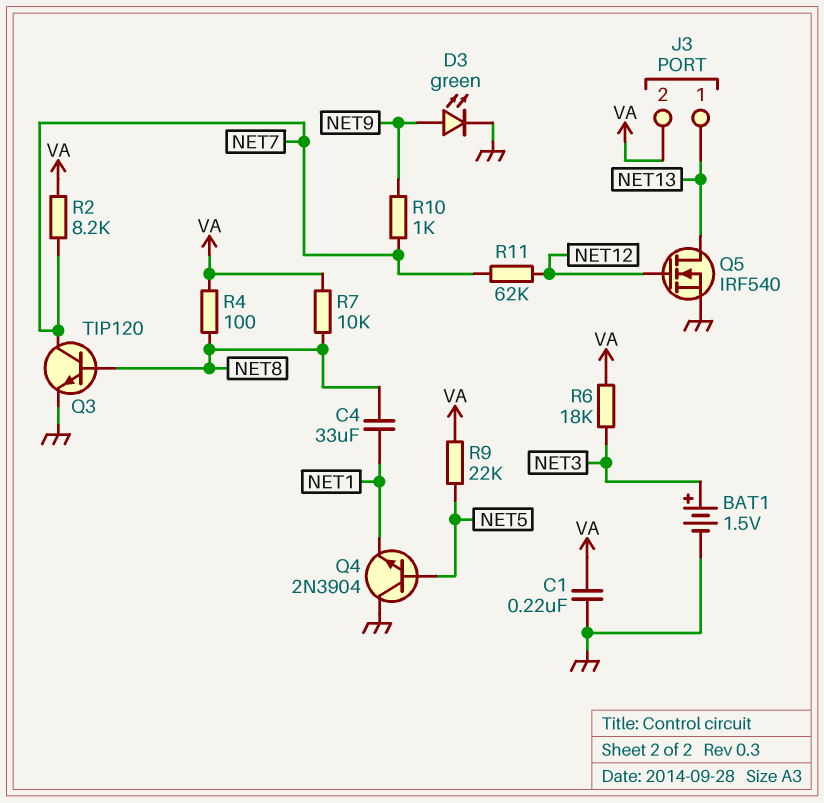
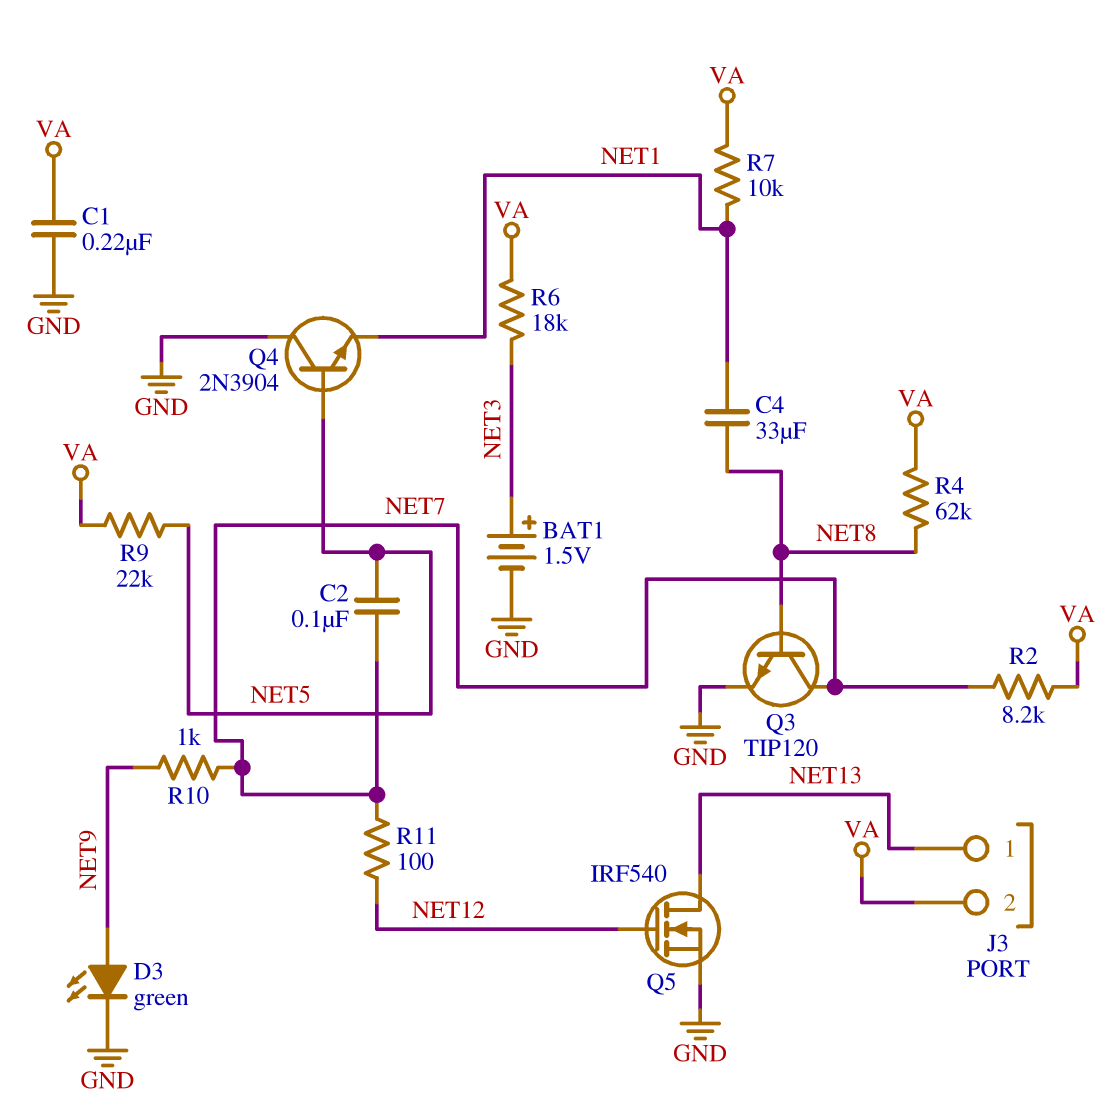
C2: none -> 100nF (NET5, NET7)
R4: 100 (NET8, VA) -> 62k (NET8, VA)
R7: 10k (NET8, VA) -> 10k (NET1, VA)
R11: 62k (NET7, NET12) -> 100 (NET7, NET12)

